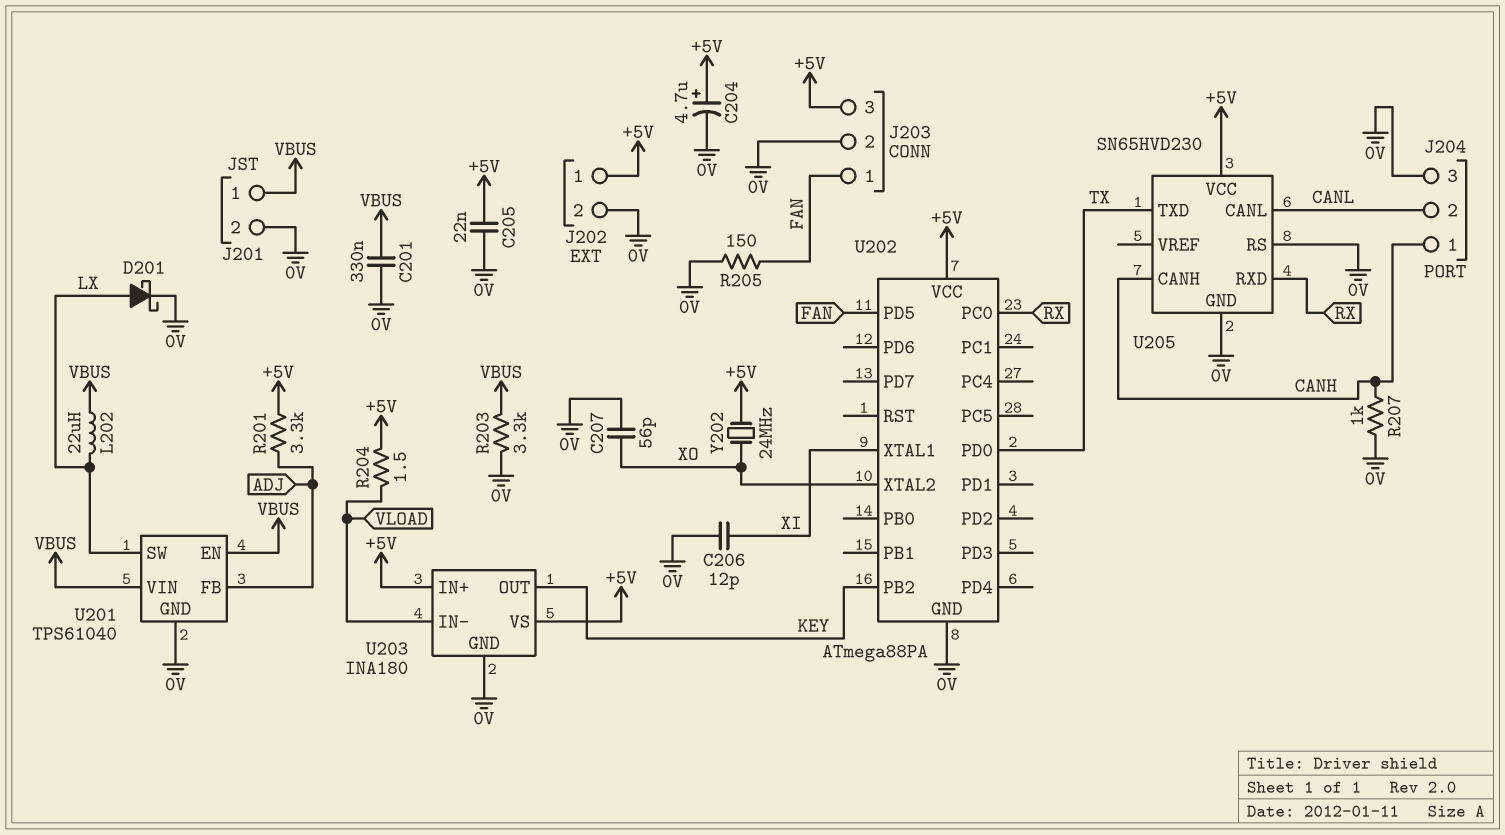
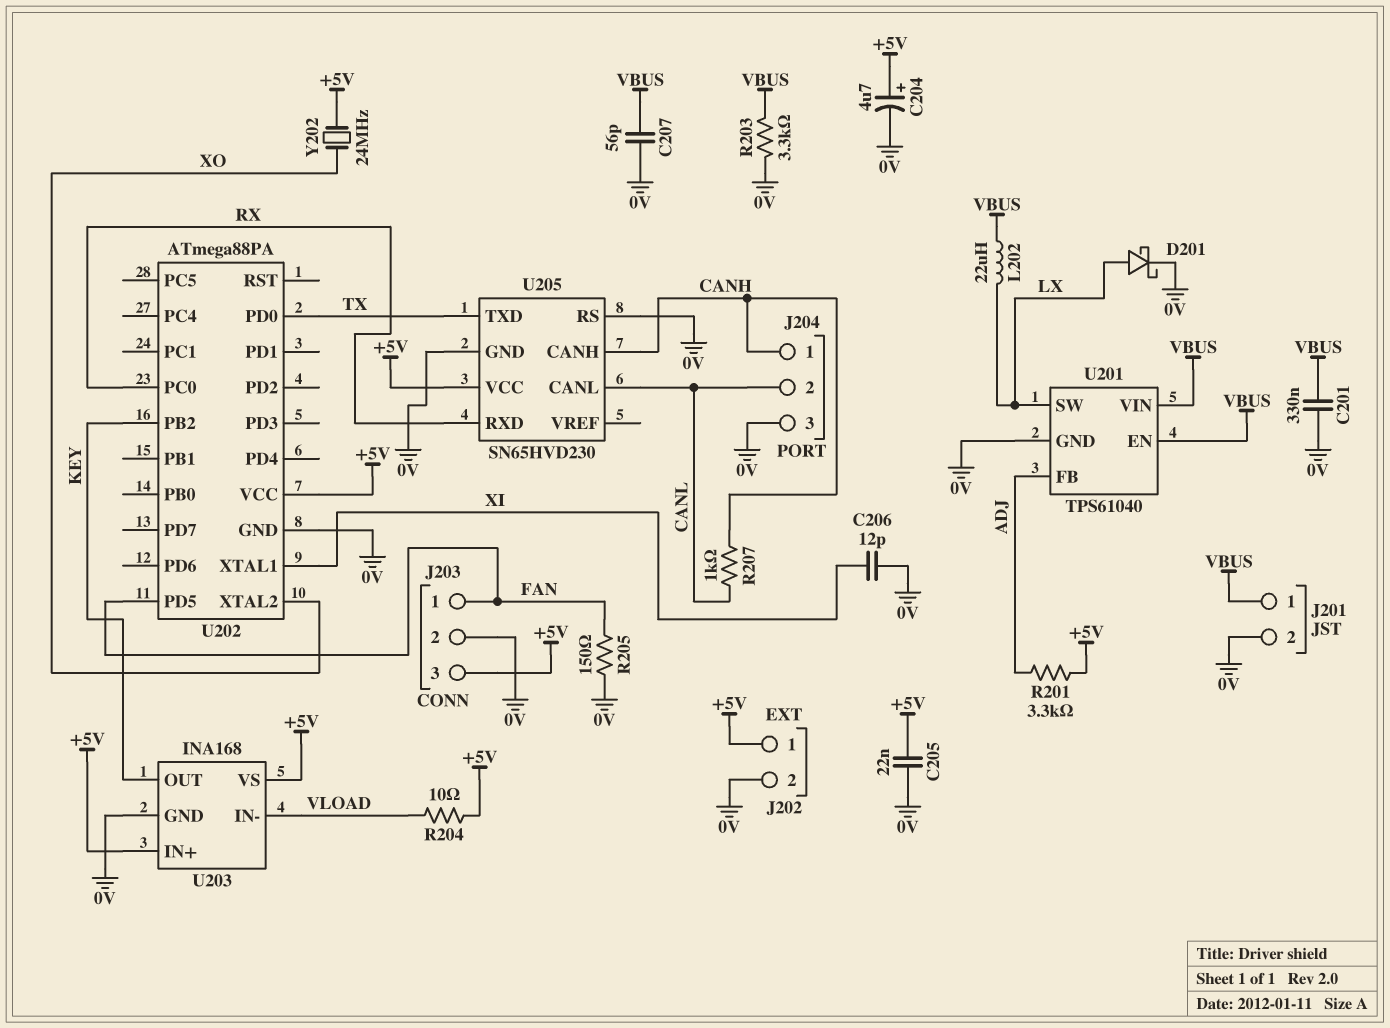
C207: 56pF (0V, XO) -> 56pF (0V, VBUS)
R204: 1.5 (+5V, VLOAD) -> 10 (+5V, VLOAD)
R207: 1k (0V, CANH) -> 1k (CANH, CANL)
U203: INA180 -> INA168

